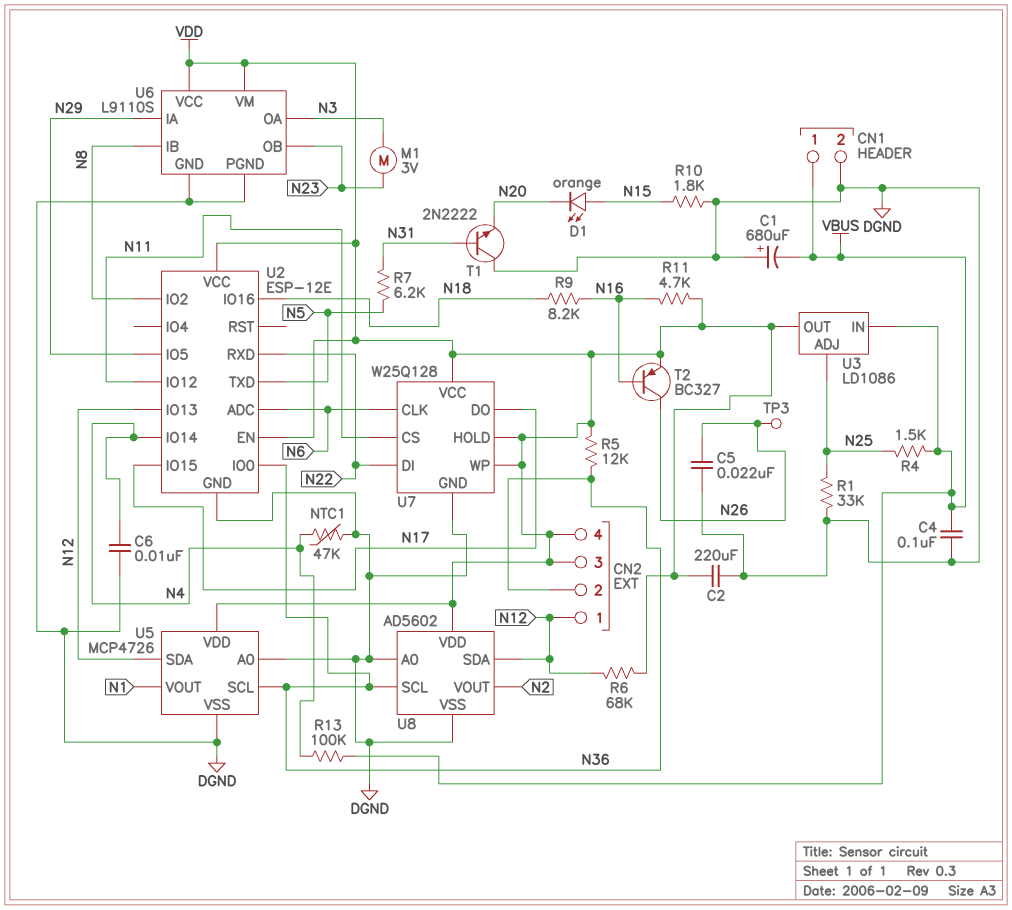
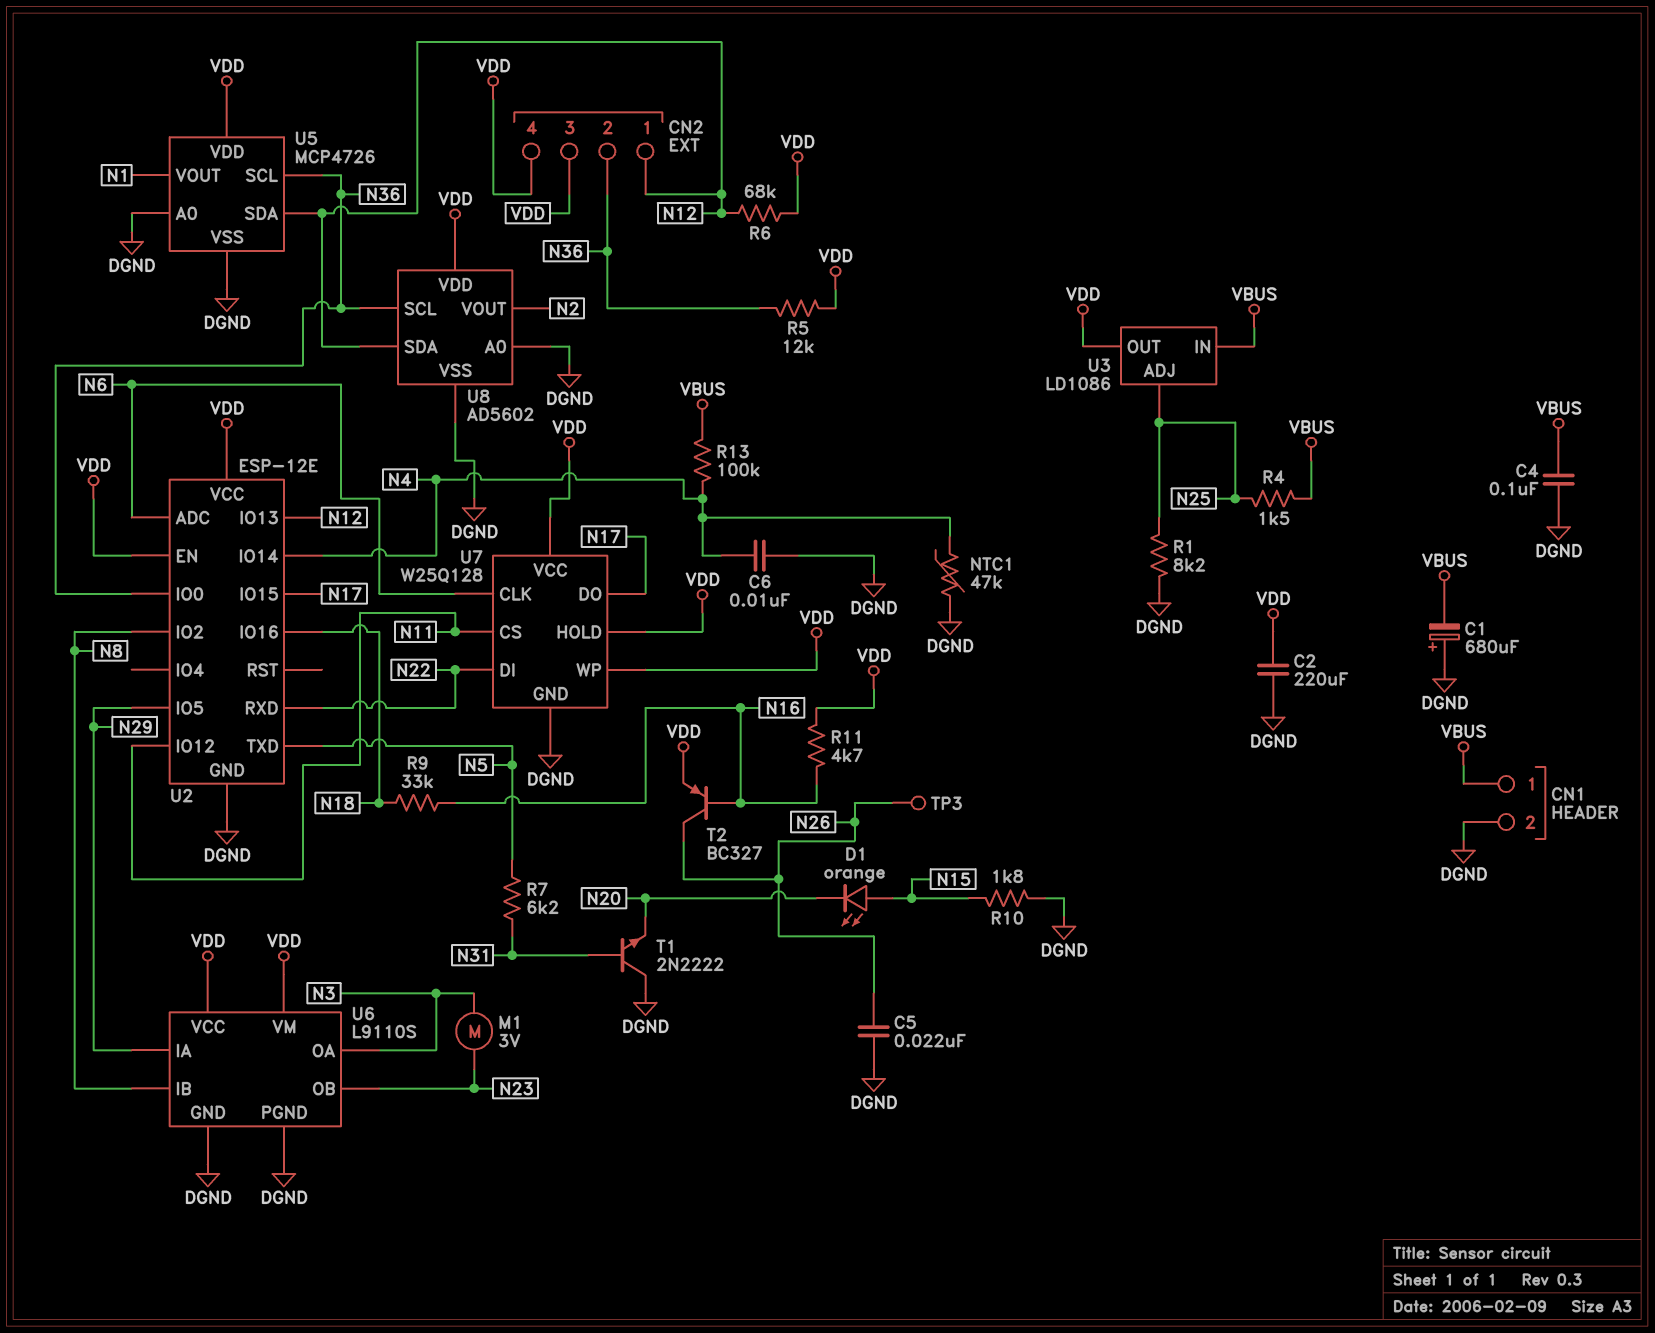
R1: 33k (DGND, N25) -> 8.2k (DGND, N25)
R9: 8.2k (N16, N18) -> 33k (N16, N18)

